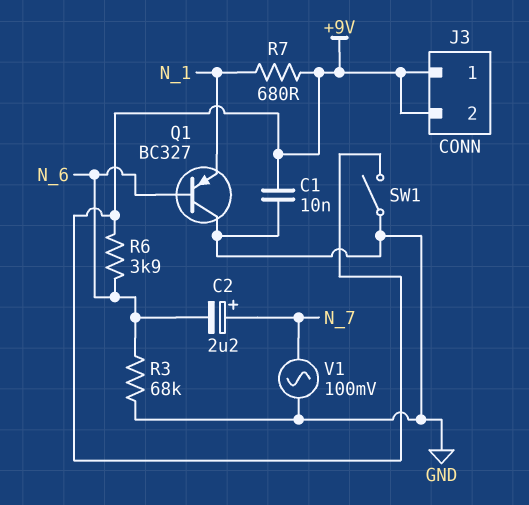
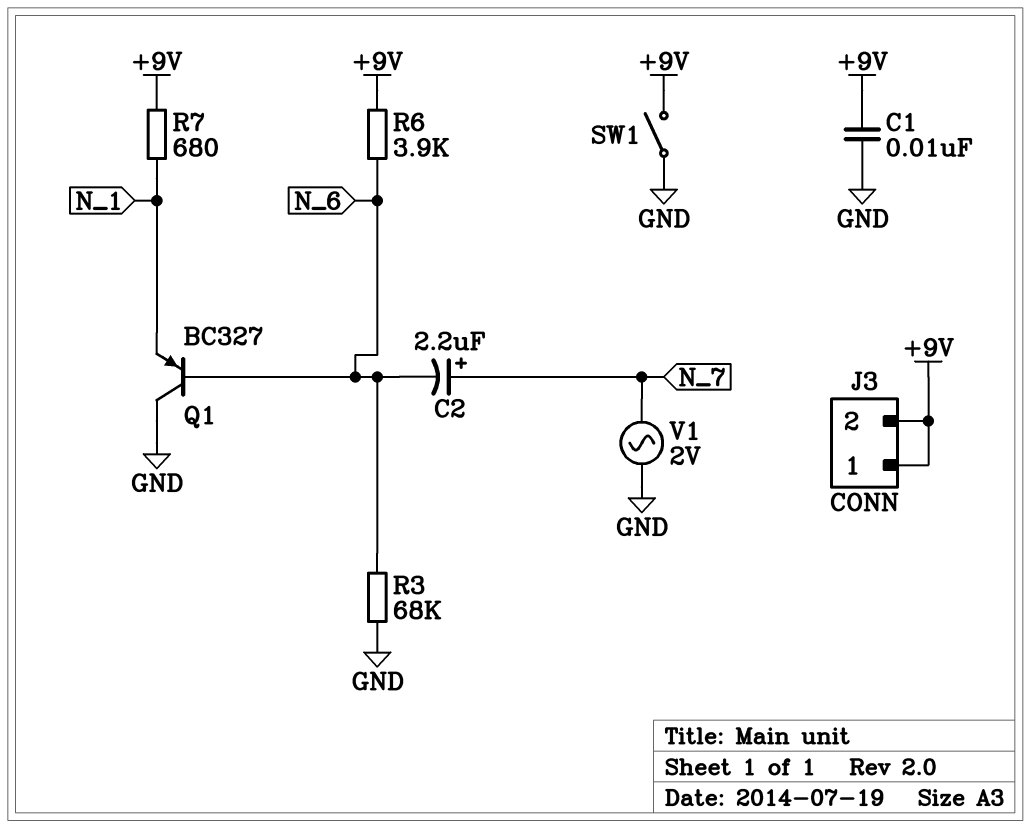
V1: AC 100mV (GND, N_7) -> AC 2V (GND, N_7)

